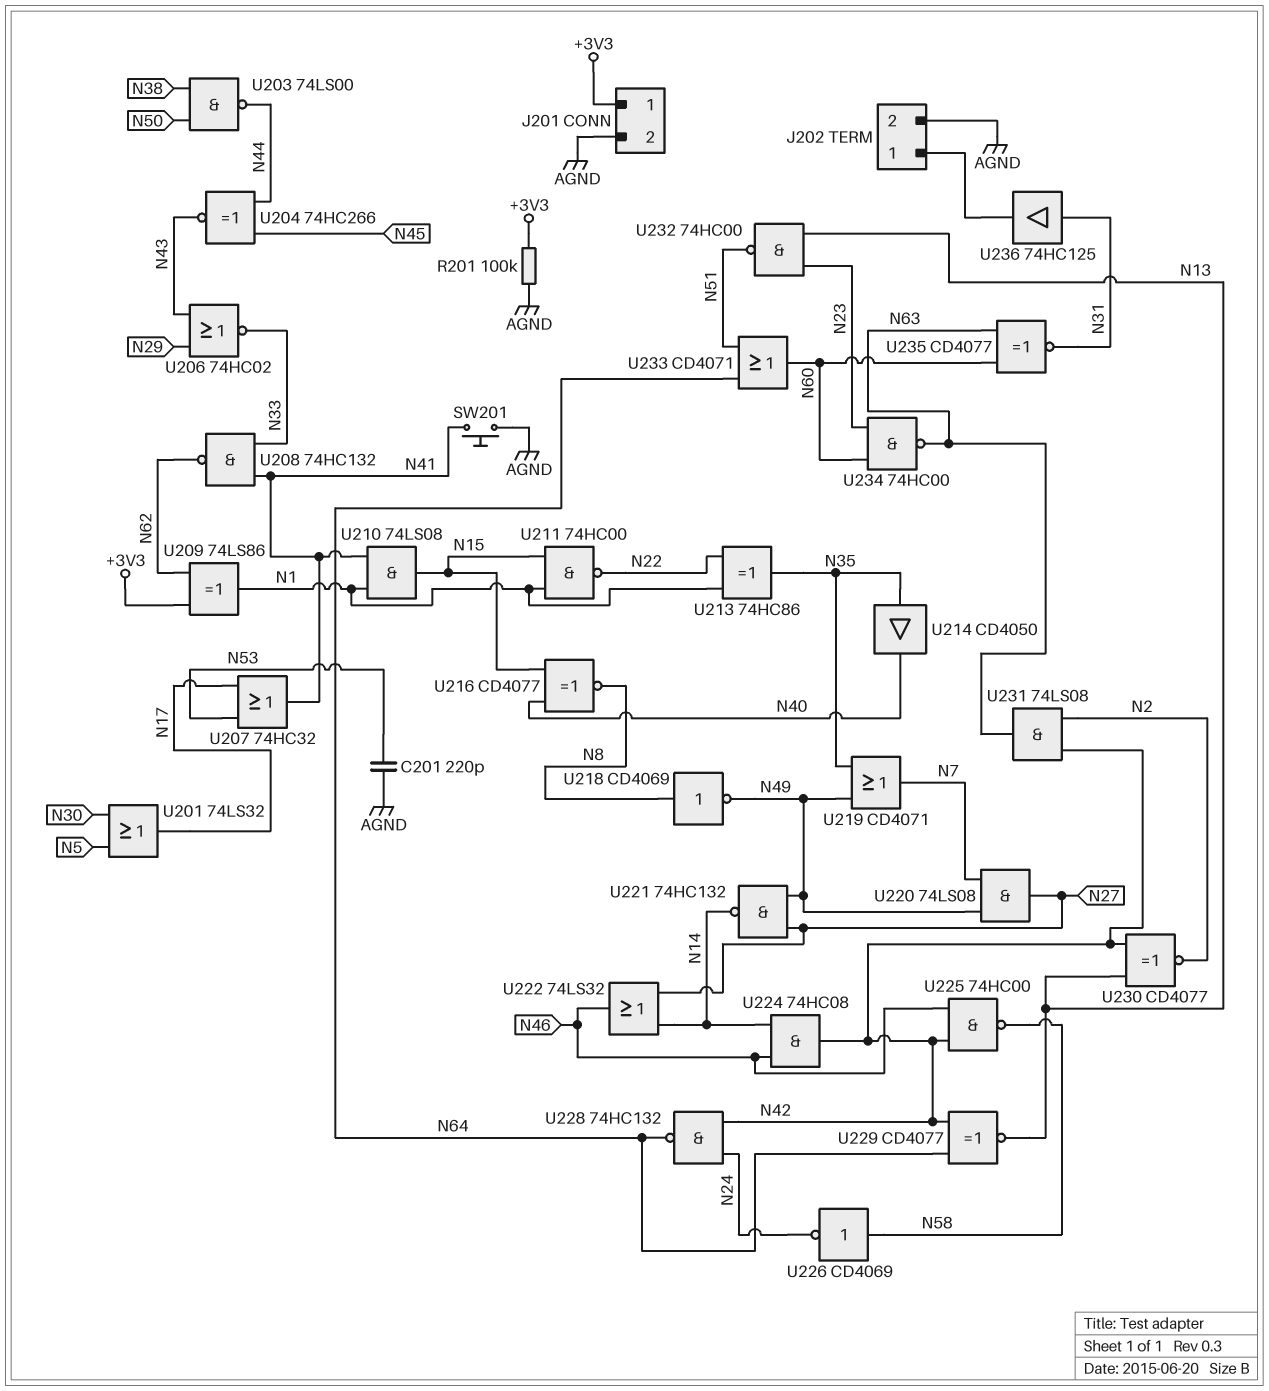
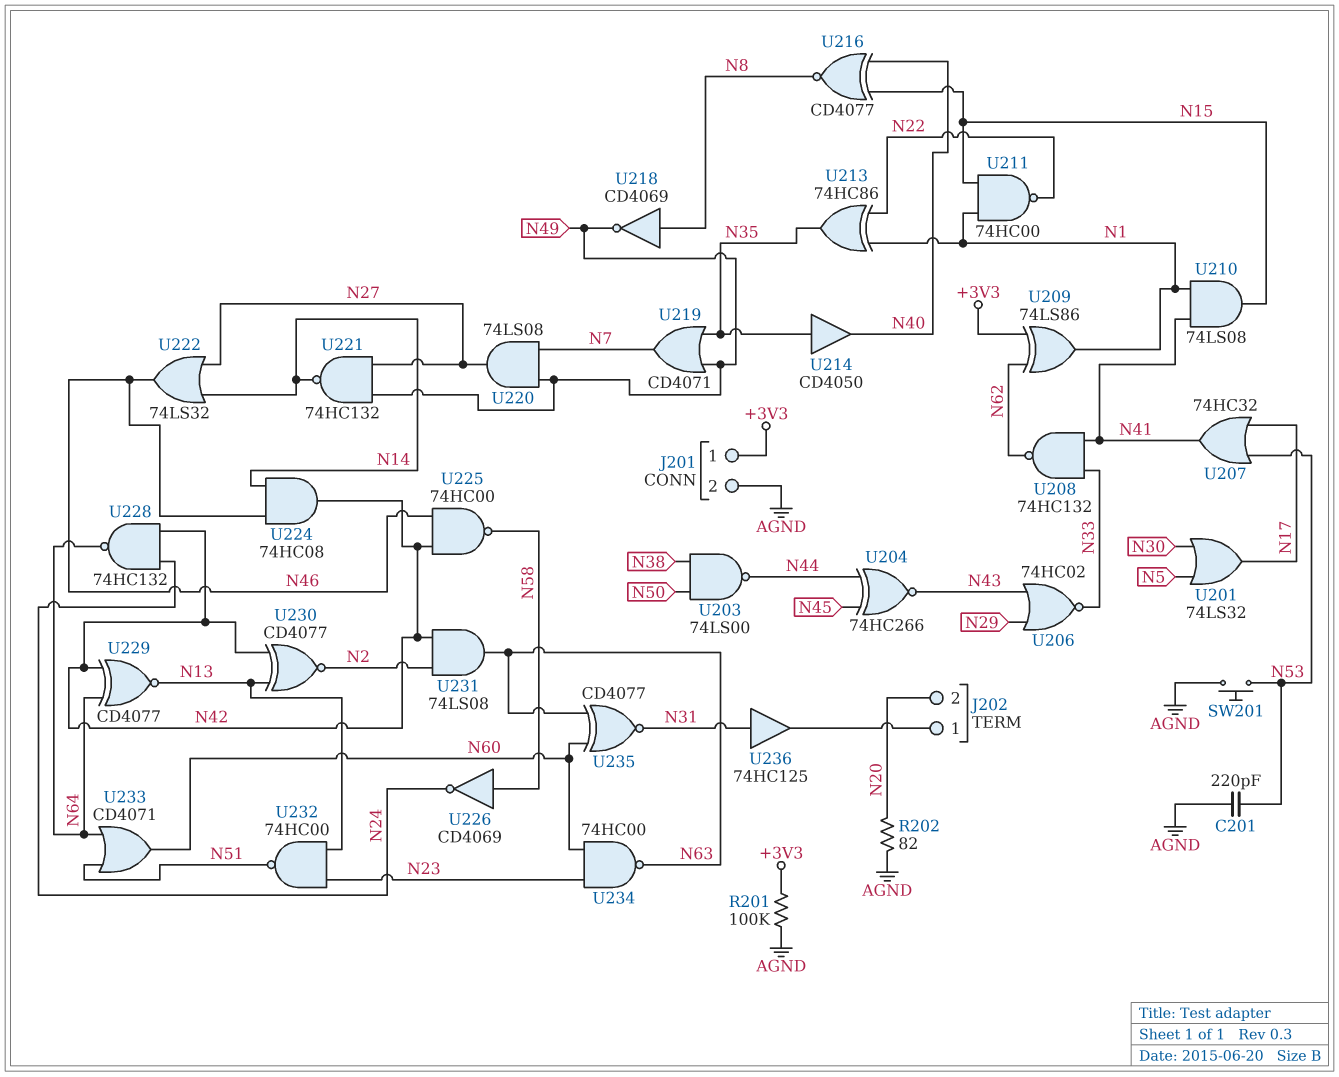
J202 pin 2: AGND -> N20
R202: none -> 82 (AGND, N20)
SW201: button (AGND, N41) -> button (AGND, N53)

